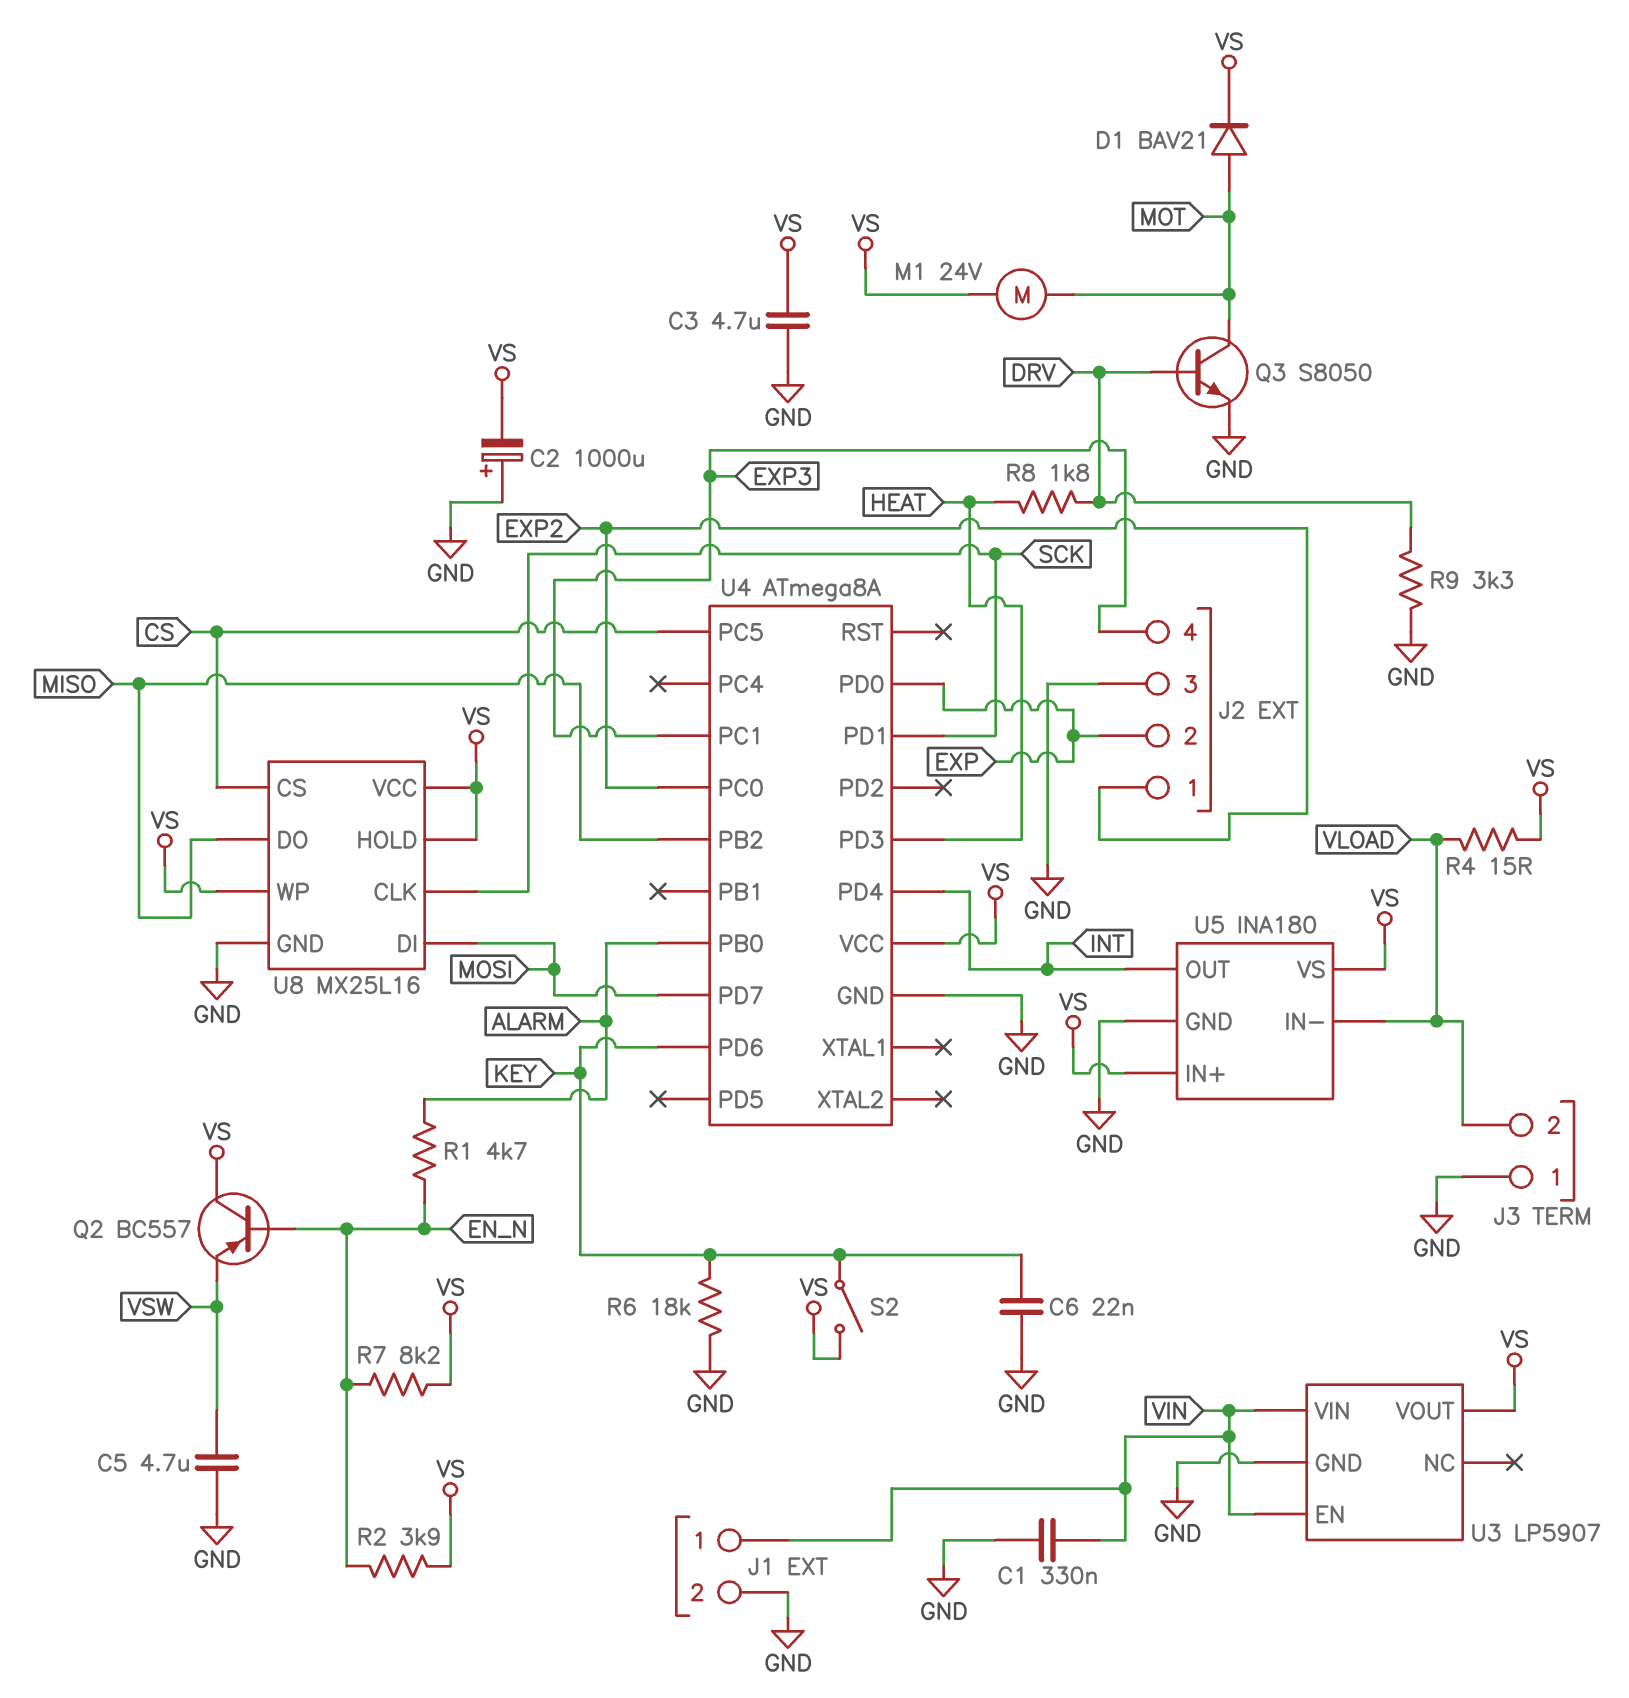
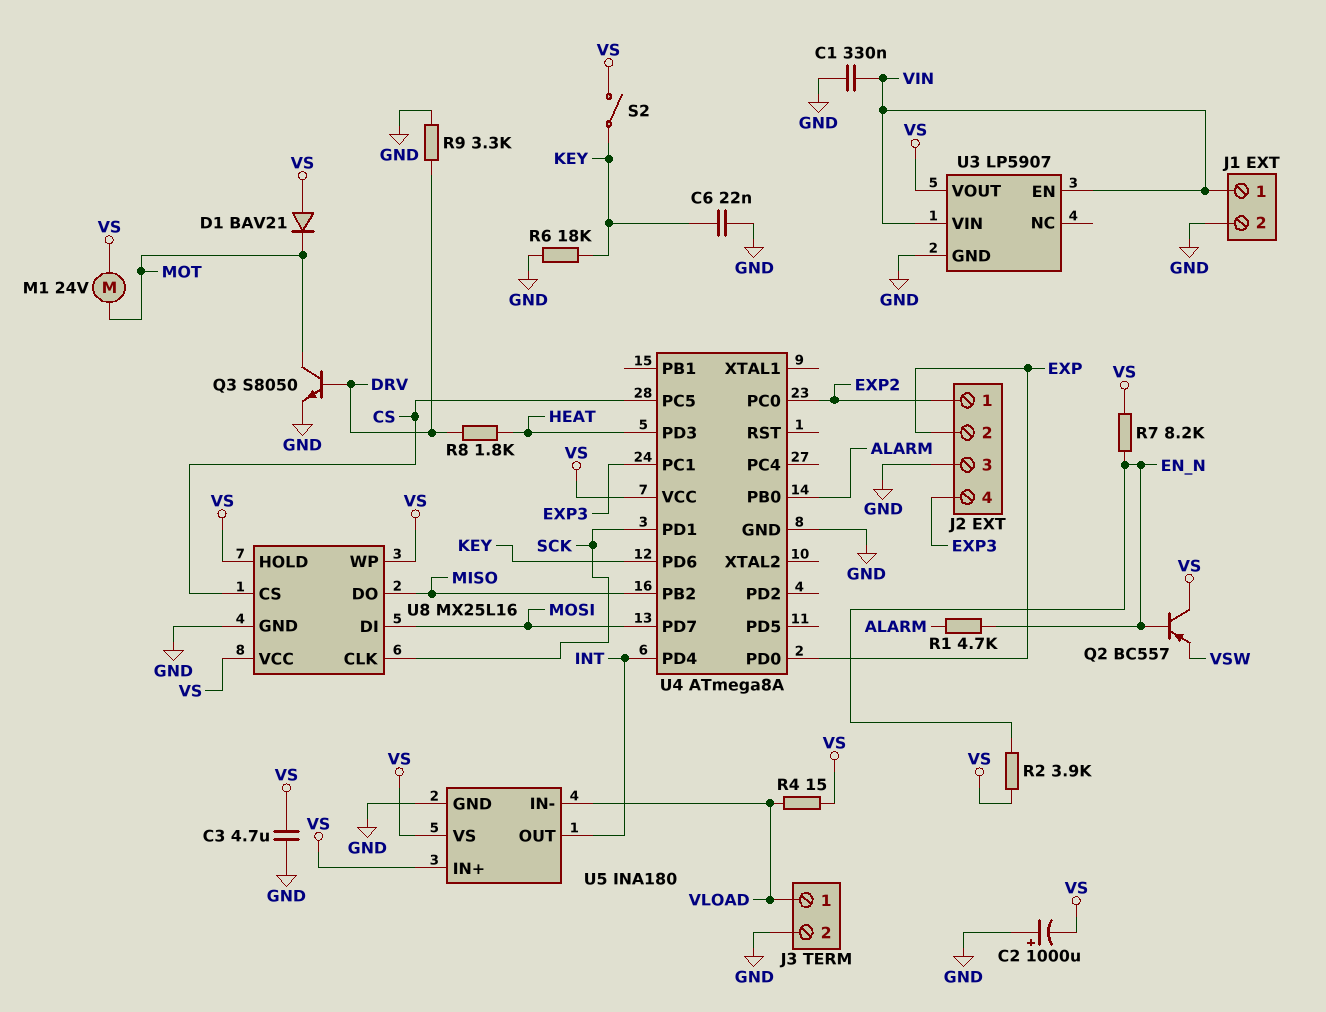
C5: 4.7uF (GND, VSW) -> none
D1: diode BAV21 (A MOT, K VS) -> diode BAV21 (A VS, K MOT)
J3 pin 1: GND -> VLOAD
J3 pin 2: VLOAD -> GND

